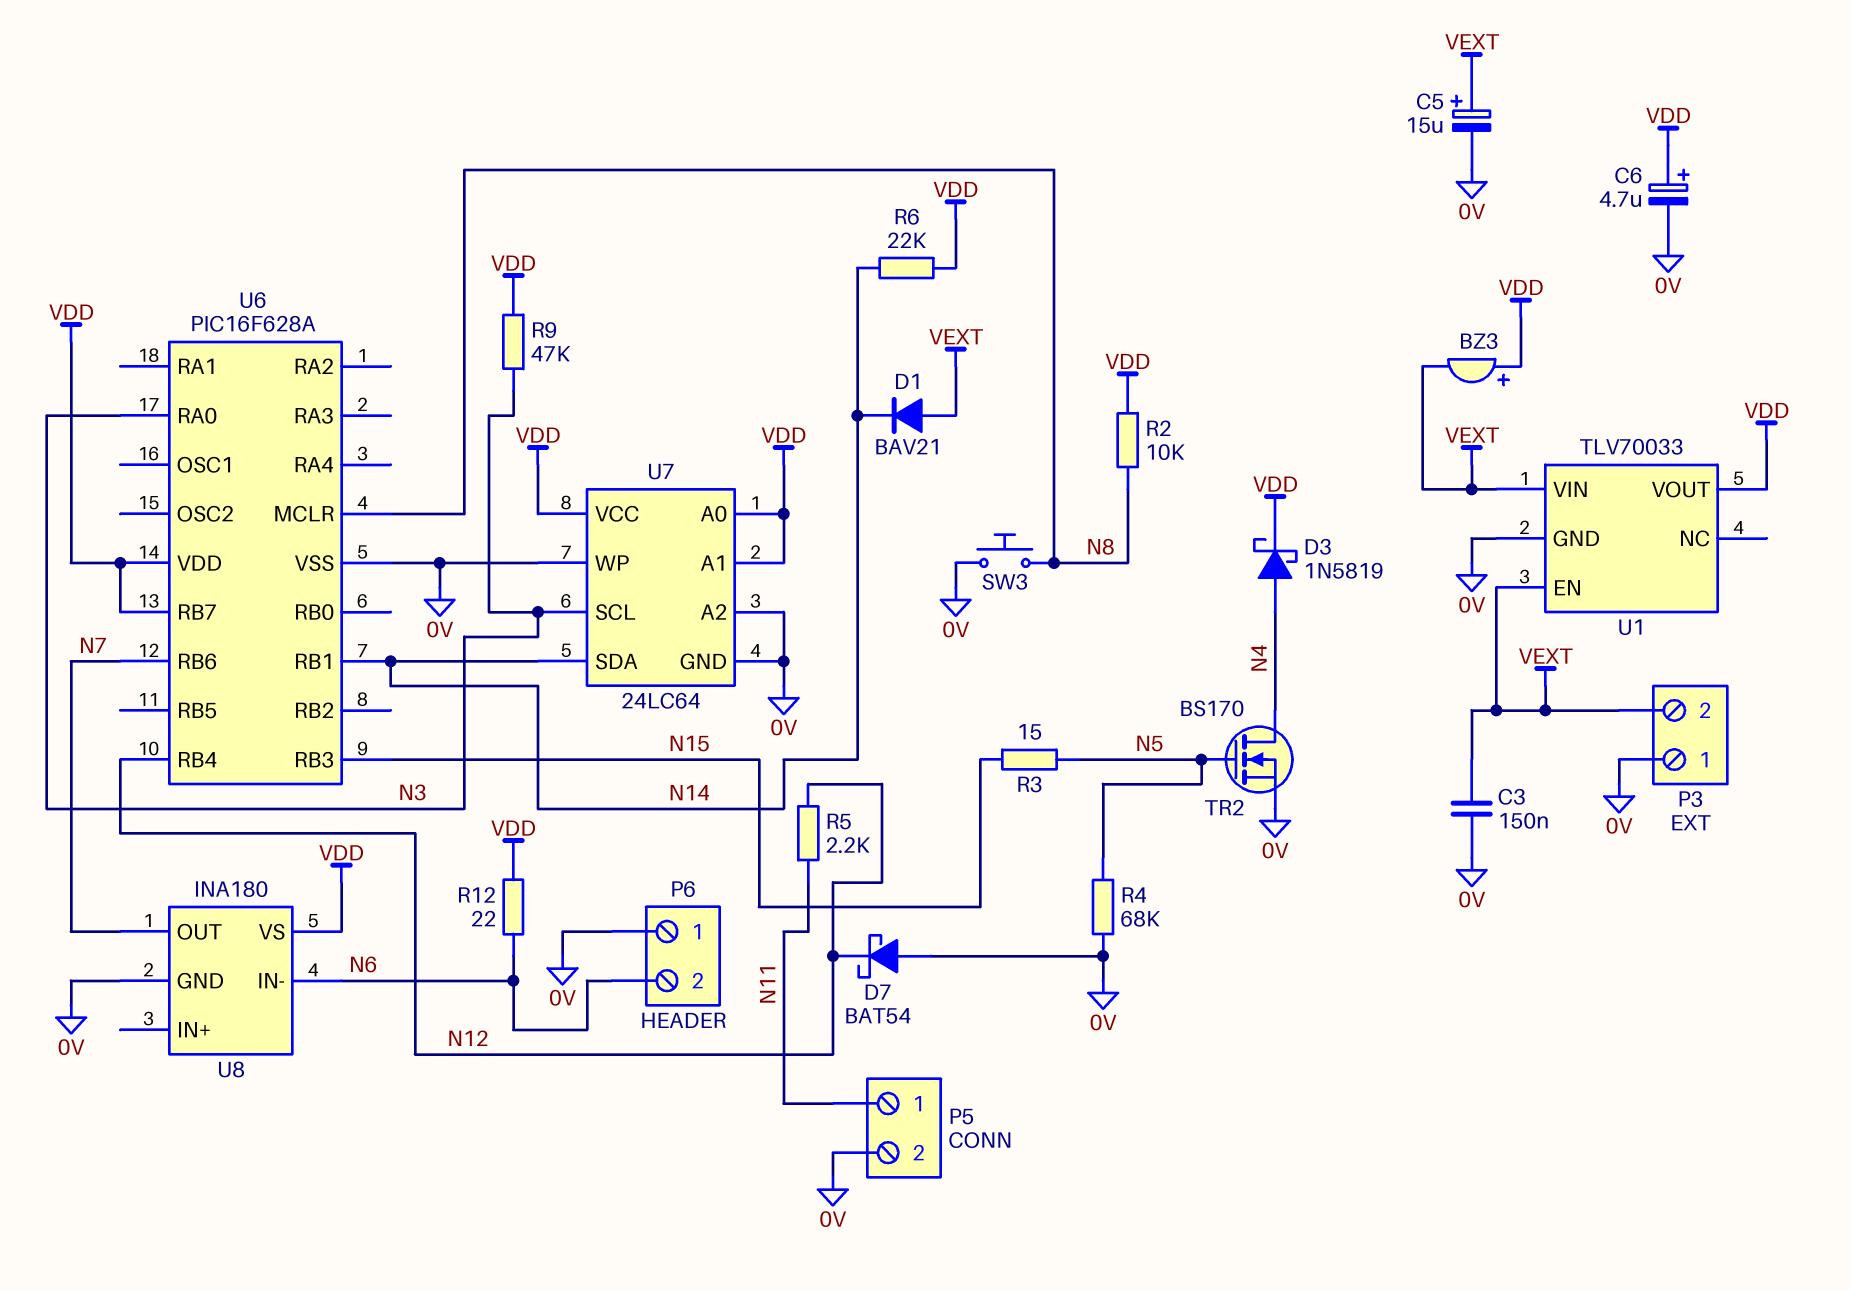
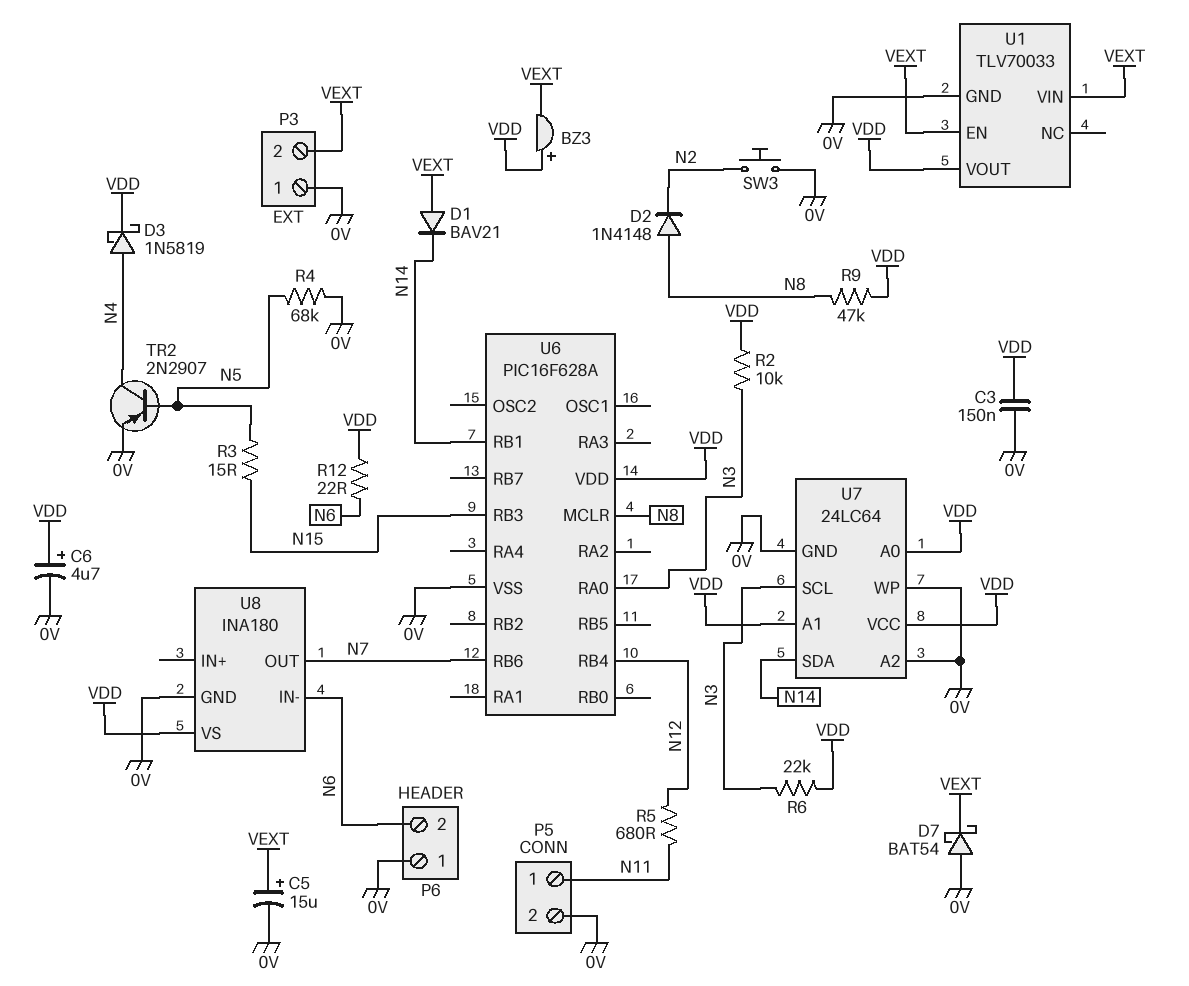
C3: 150nF (0V, VEXT) -> 150nF (0V, VDD)
D2: none -> diode 1N4148 (A N8, K N2)
D7: schottky BAT54 (A 0V, K N12) -> schottky BAT54 (A 0V, K VEXT)
R2: 10k (N8, VDD) -> 10k (N3, VDD)
R5: 2.2k (N11, N12) -> 680 (N11, N12)
R6: 22k (N14, VDD) -> 22k (N3, VDD)
R9: 47k (N3, VDD) -> 47k (N8, VDD)
SW3: button (0V, N8) -> button (0V, N2)
TR2: NMOS BS170 (G N5, D N4, S 0V) -> PNP 2N2907 (B N5, C N4, E 0V)
U6 pin RB7: VDD -> none

